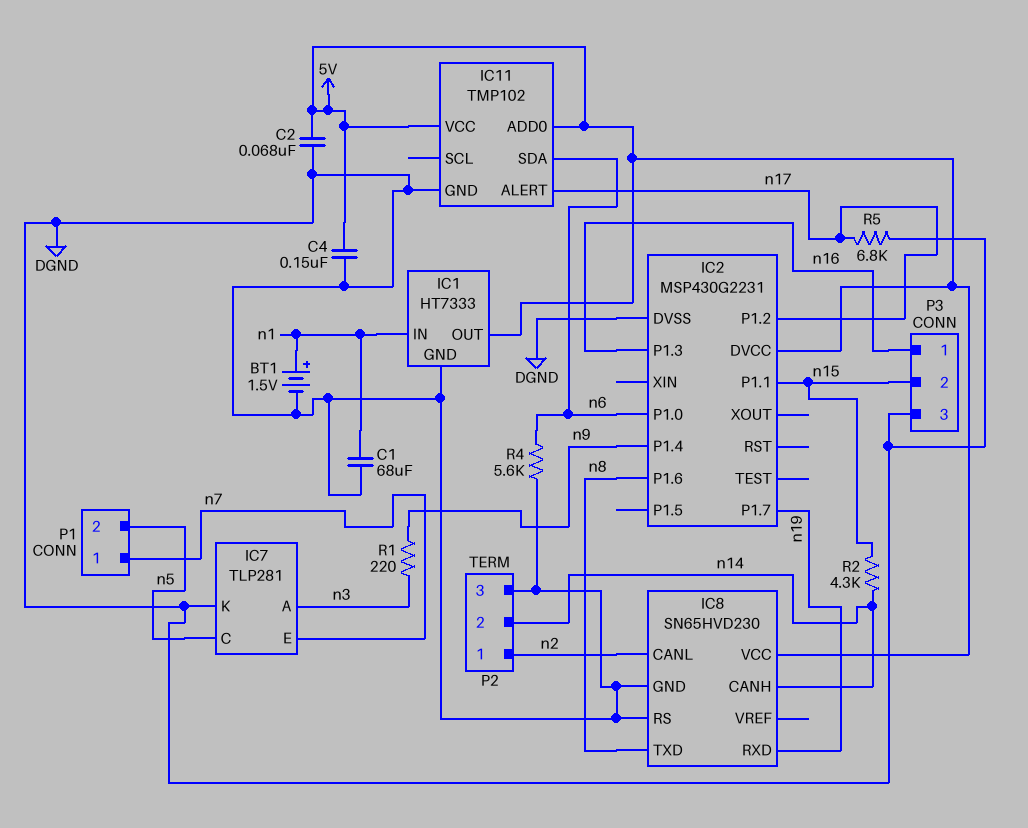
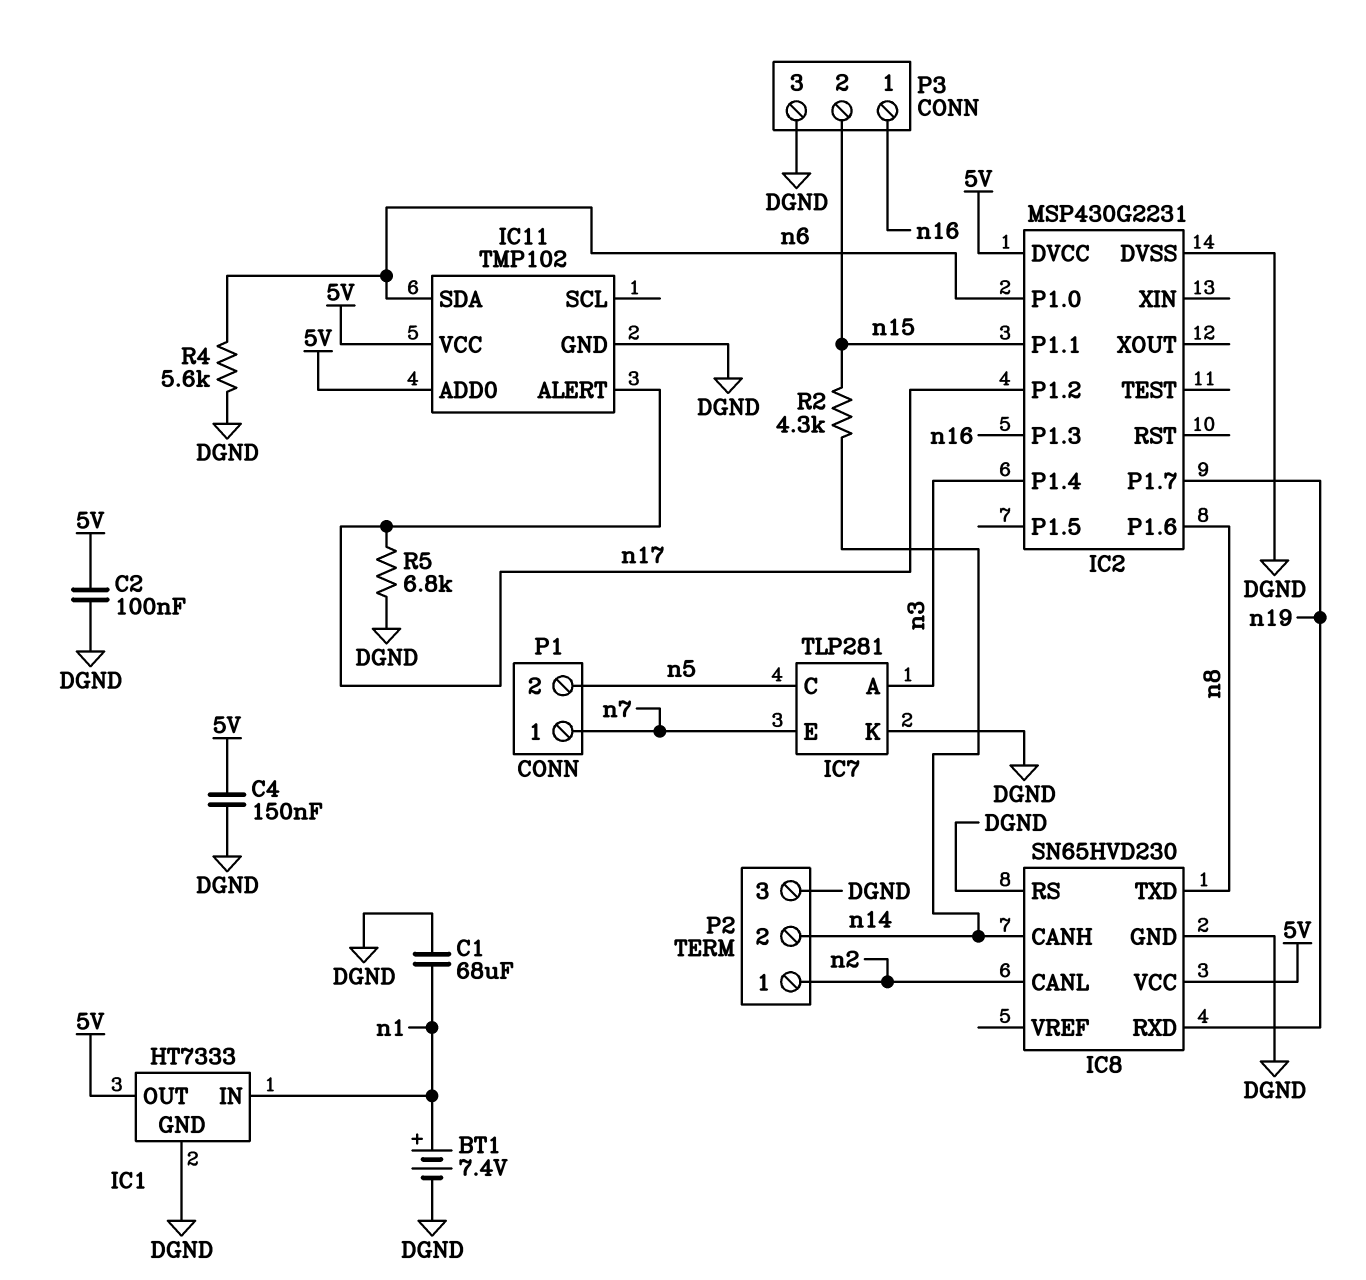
BT1: 1.5V (plus n1, minus DGND) -> 7.4V (plus n1, minus DGND)
C2: 68nF (5V, DGND) -> 100nF (5V, DGND)
IC2 pin P1.4: n9 -> n3
R1: 220 (n3, n9) -> none

